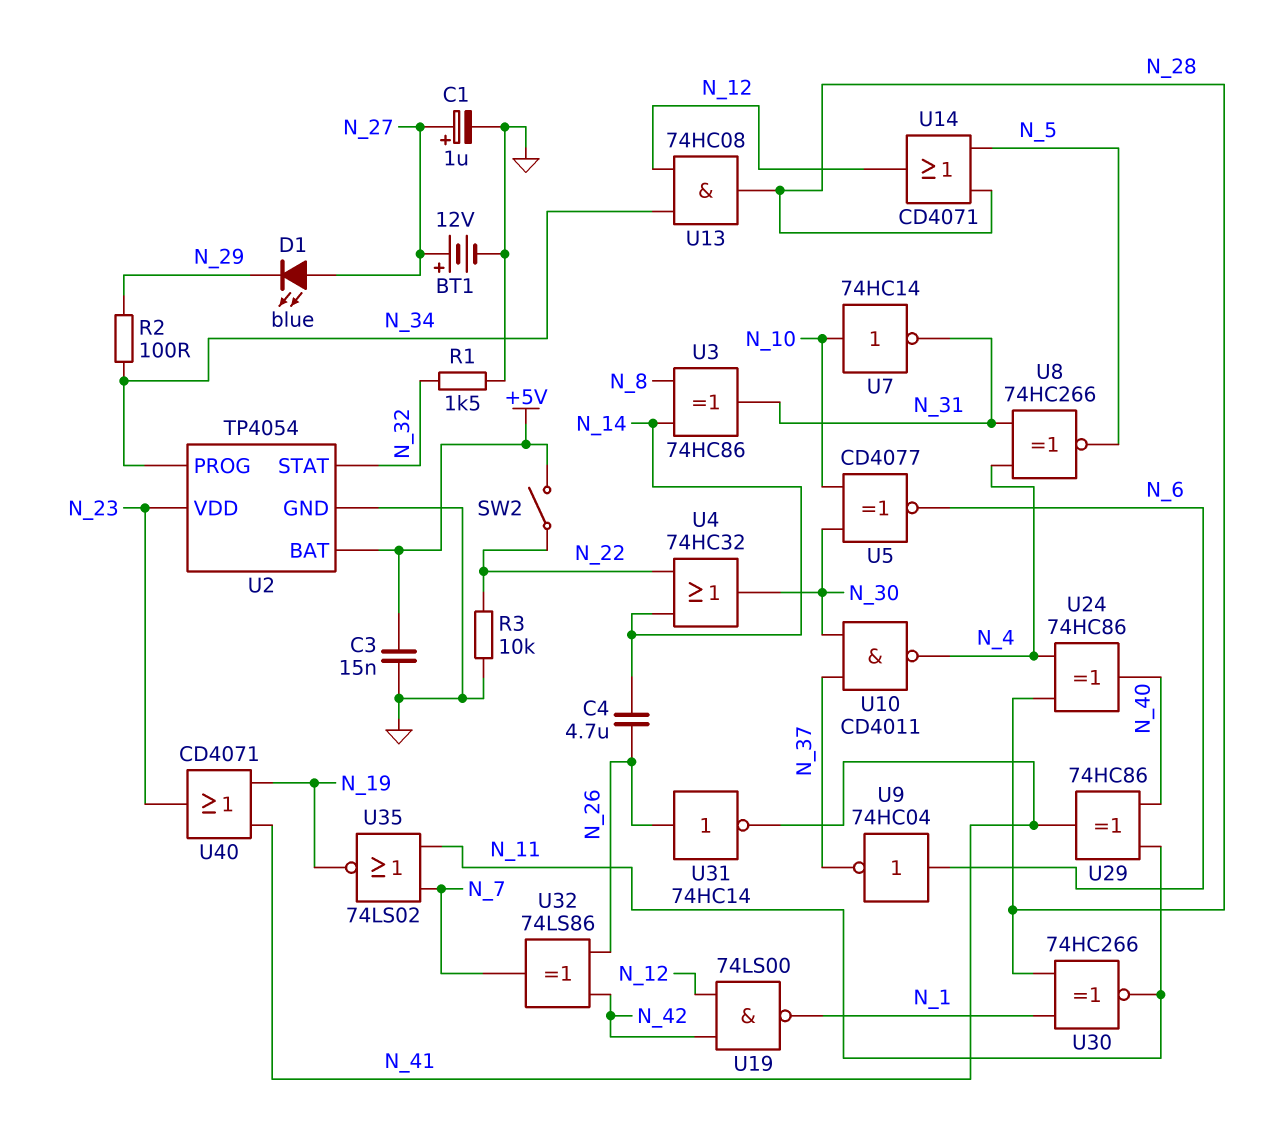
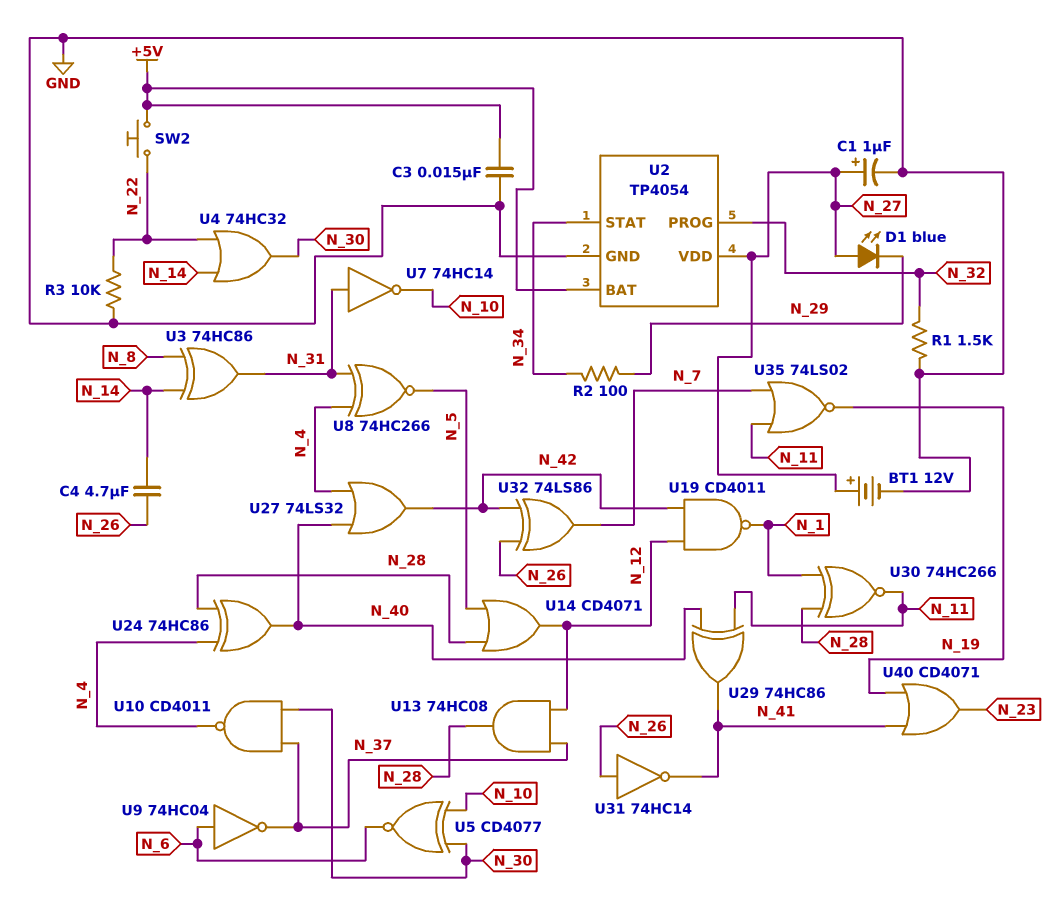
SW2: switch (+5V, N_22) -> button (+5V, N_22)
U2 pin PROG: N_34 -> N_32
U2 pin STAT: N_32 -> N_34
U2 pin VDD: N_23 -> N_27
U7: NOT 74HC14 (in N_10, out N_31) -> NOT 74HC14 (in N_31, out N_10)
U13: AND 74HC08 (in N_12, in N_34, out N_28) -> AND 74HC08 (in N_12, in N_37, out N_28)
U19: NAND 74LS00 (in N_12, in N_42, out N_1) -> NAND CD4011 (in N_12, in N_42, out N_1)
U27: none -> OR 74LS32 (in N_4, in N_40, out N_42)

